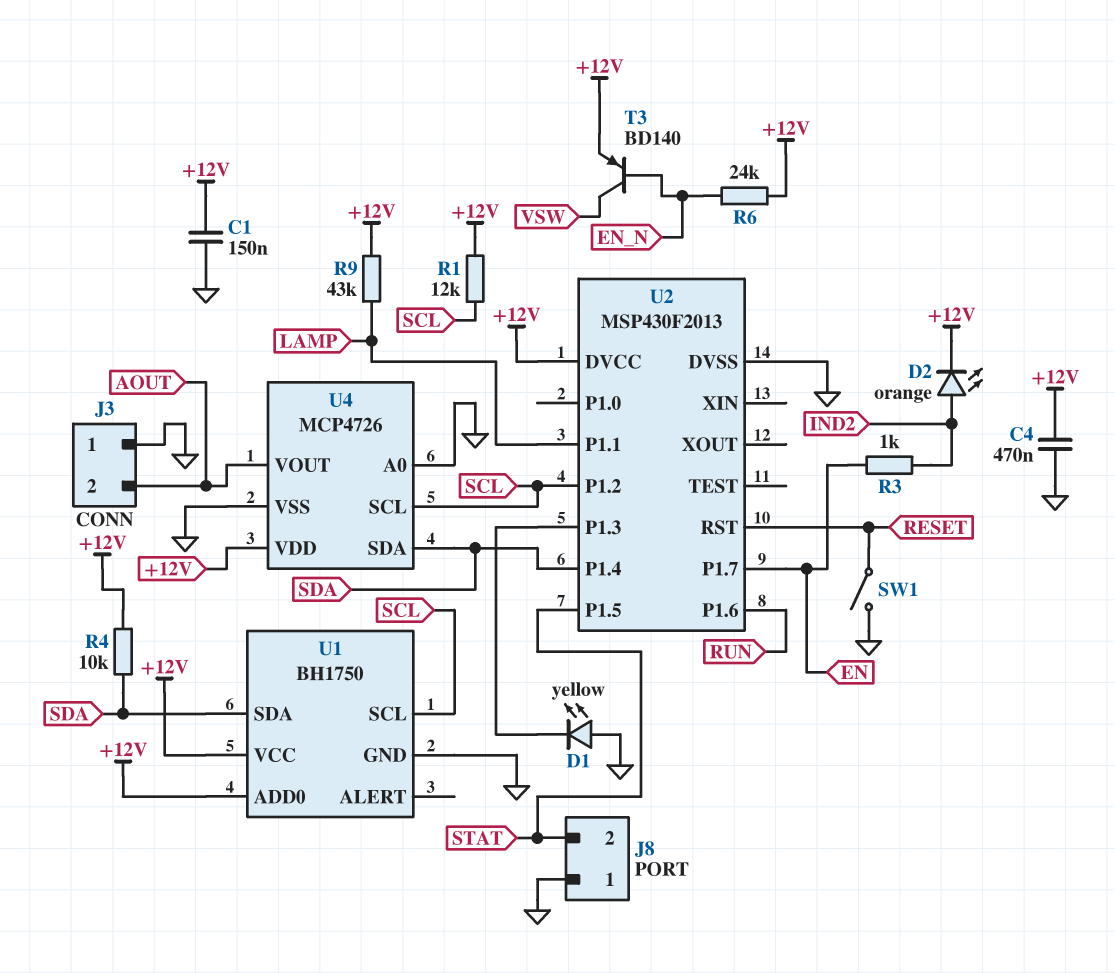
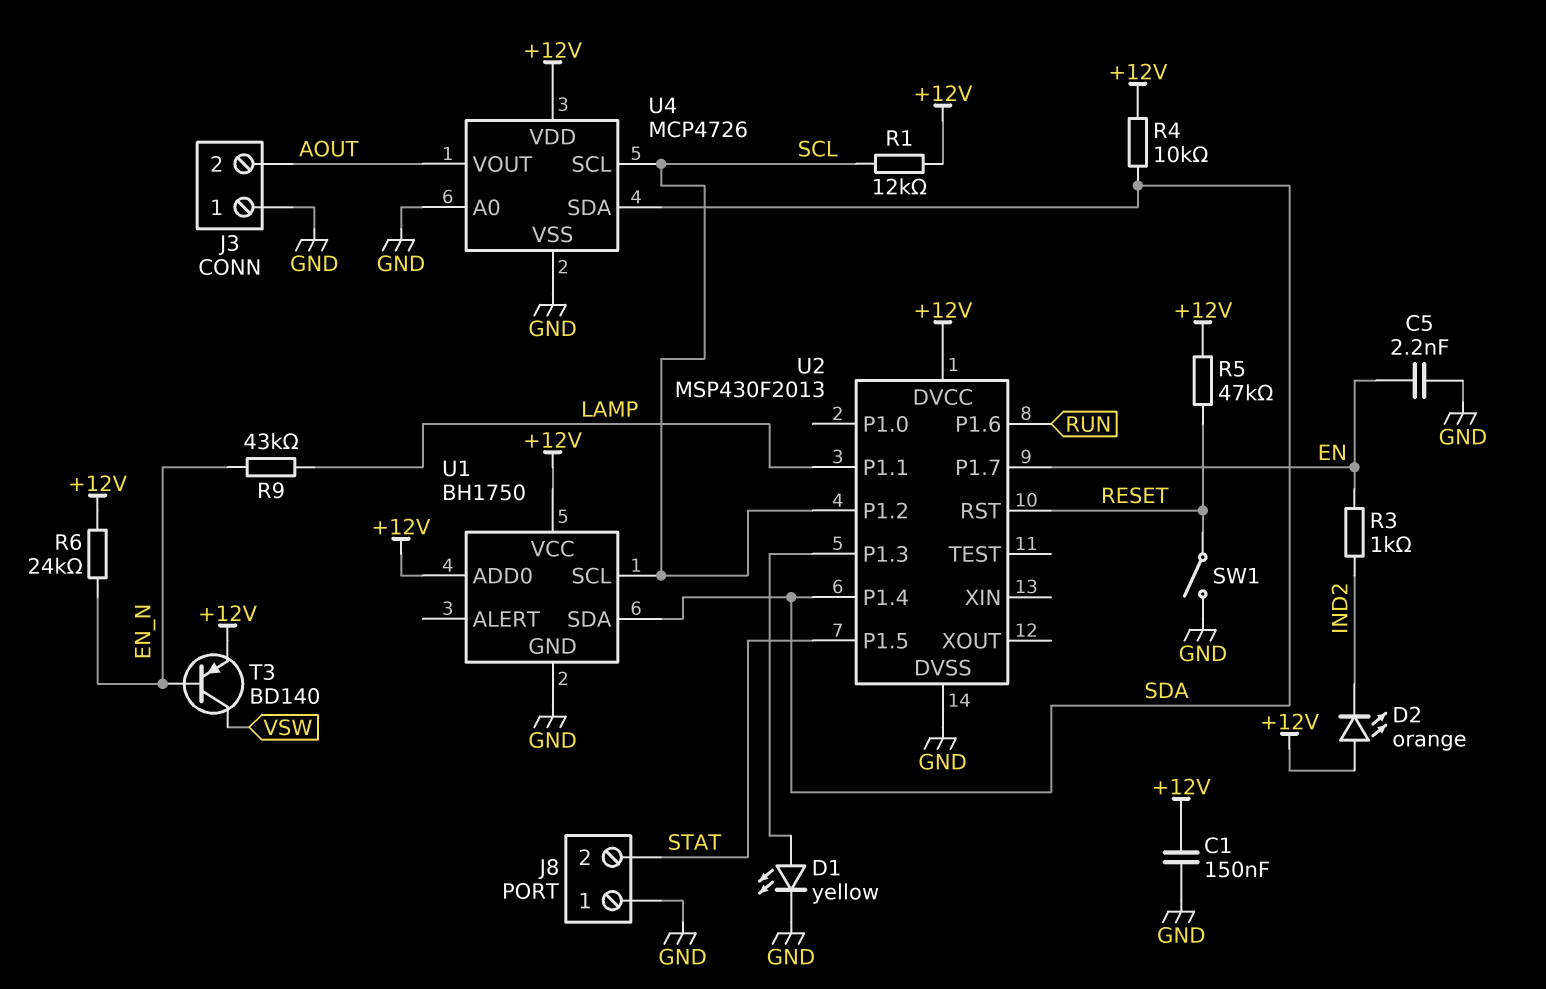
C4: 470nF (+12V, GND) -> none
C5: none -> 2.2nF (EN, GND)
D1: LED yellow (A GND, K U2/P1.3) -> LED yellow (A U2/P1.3, K GND)
D2: LED orange (A IND2, K +12V) -> LED orange (A +12V, K IND2)
R5: none -> 47k (+12V, RESET)
R9: 43k (+12V, LAMP) -> 43k (EN_N, LAMP)

